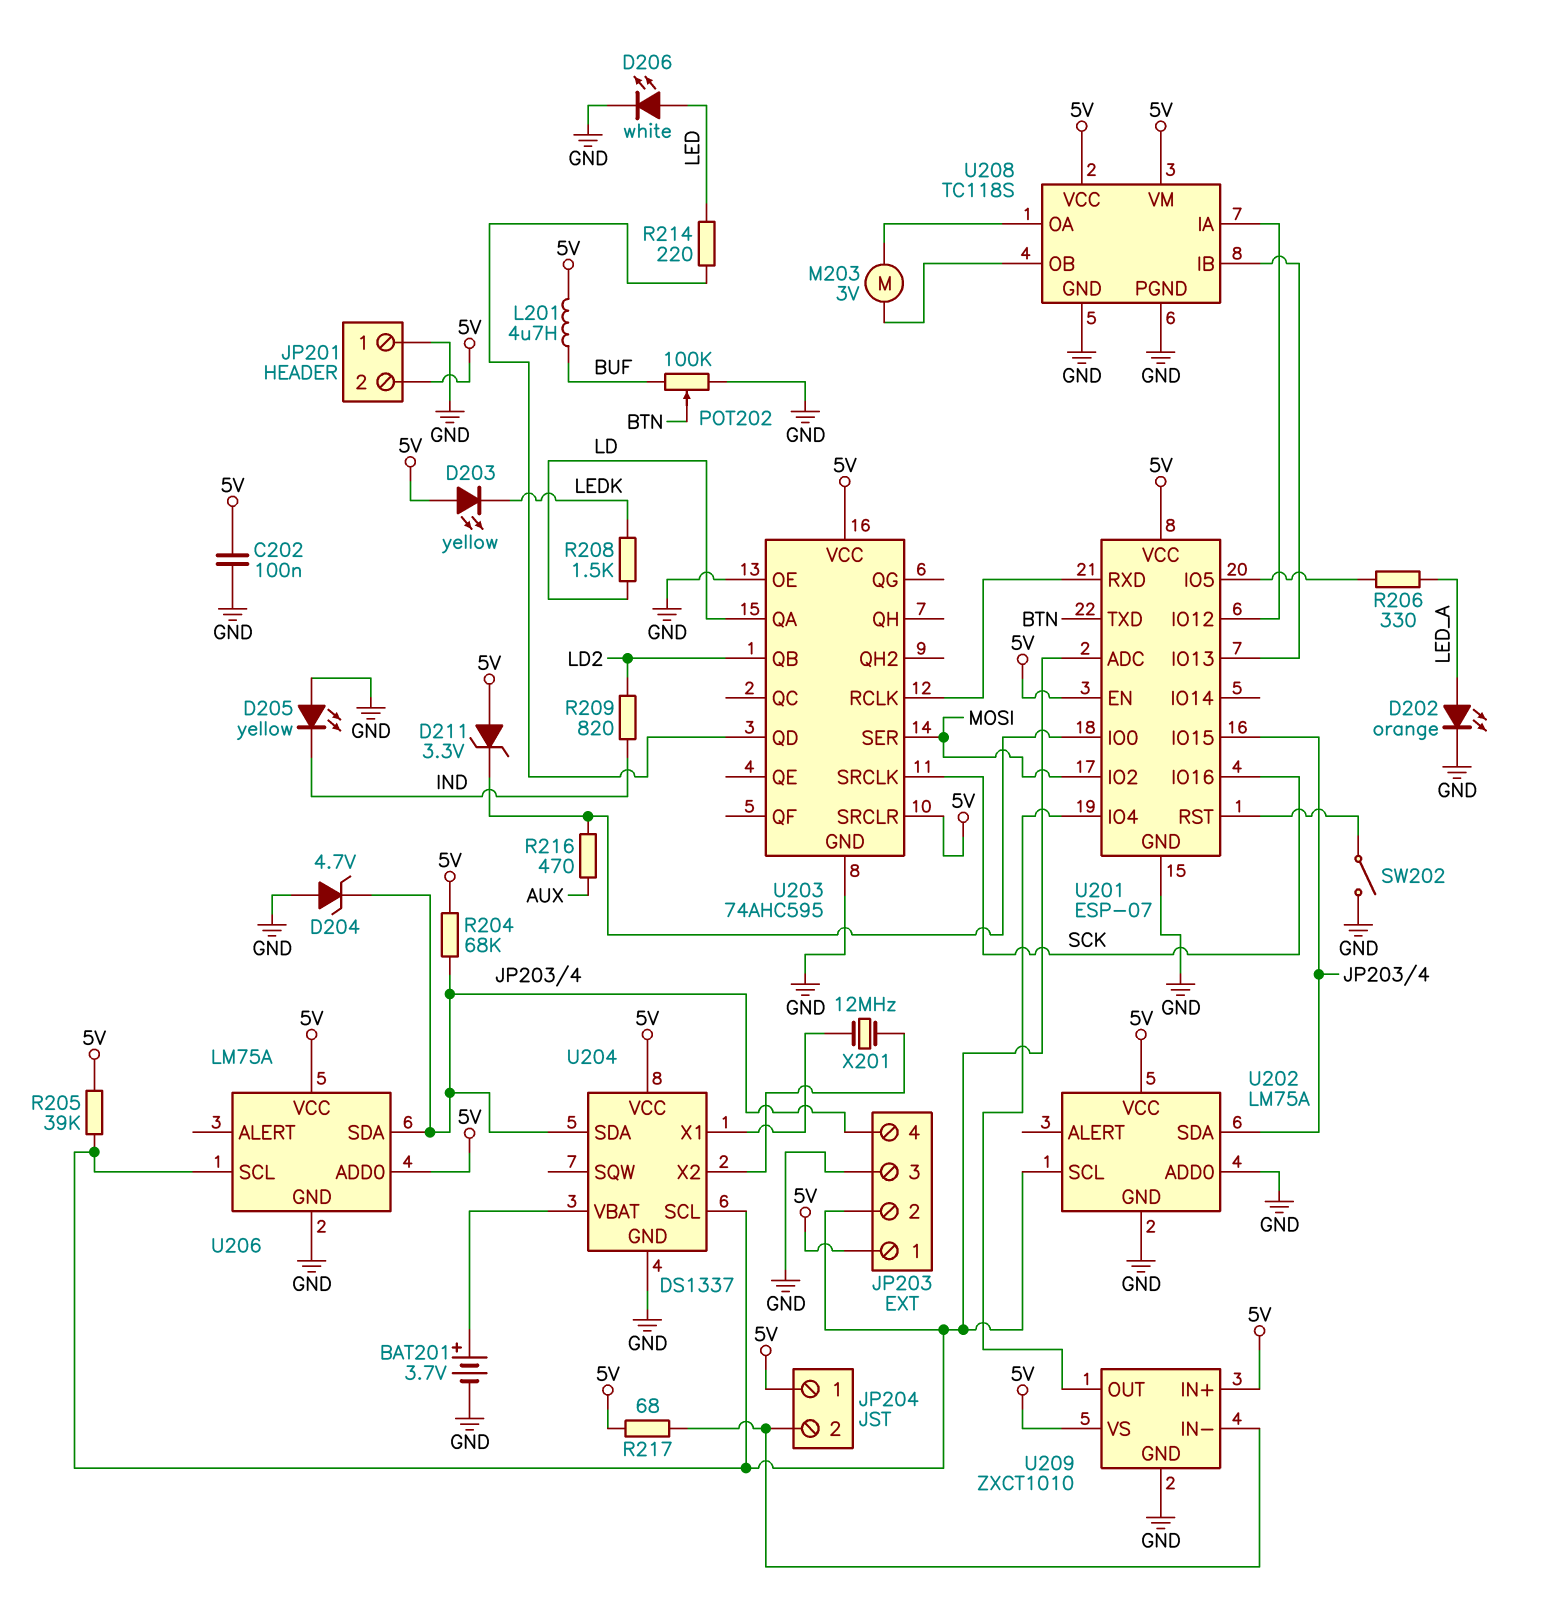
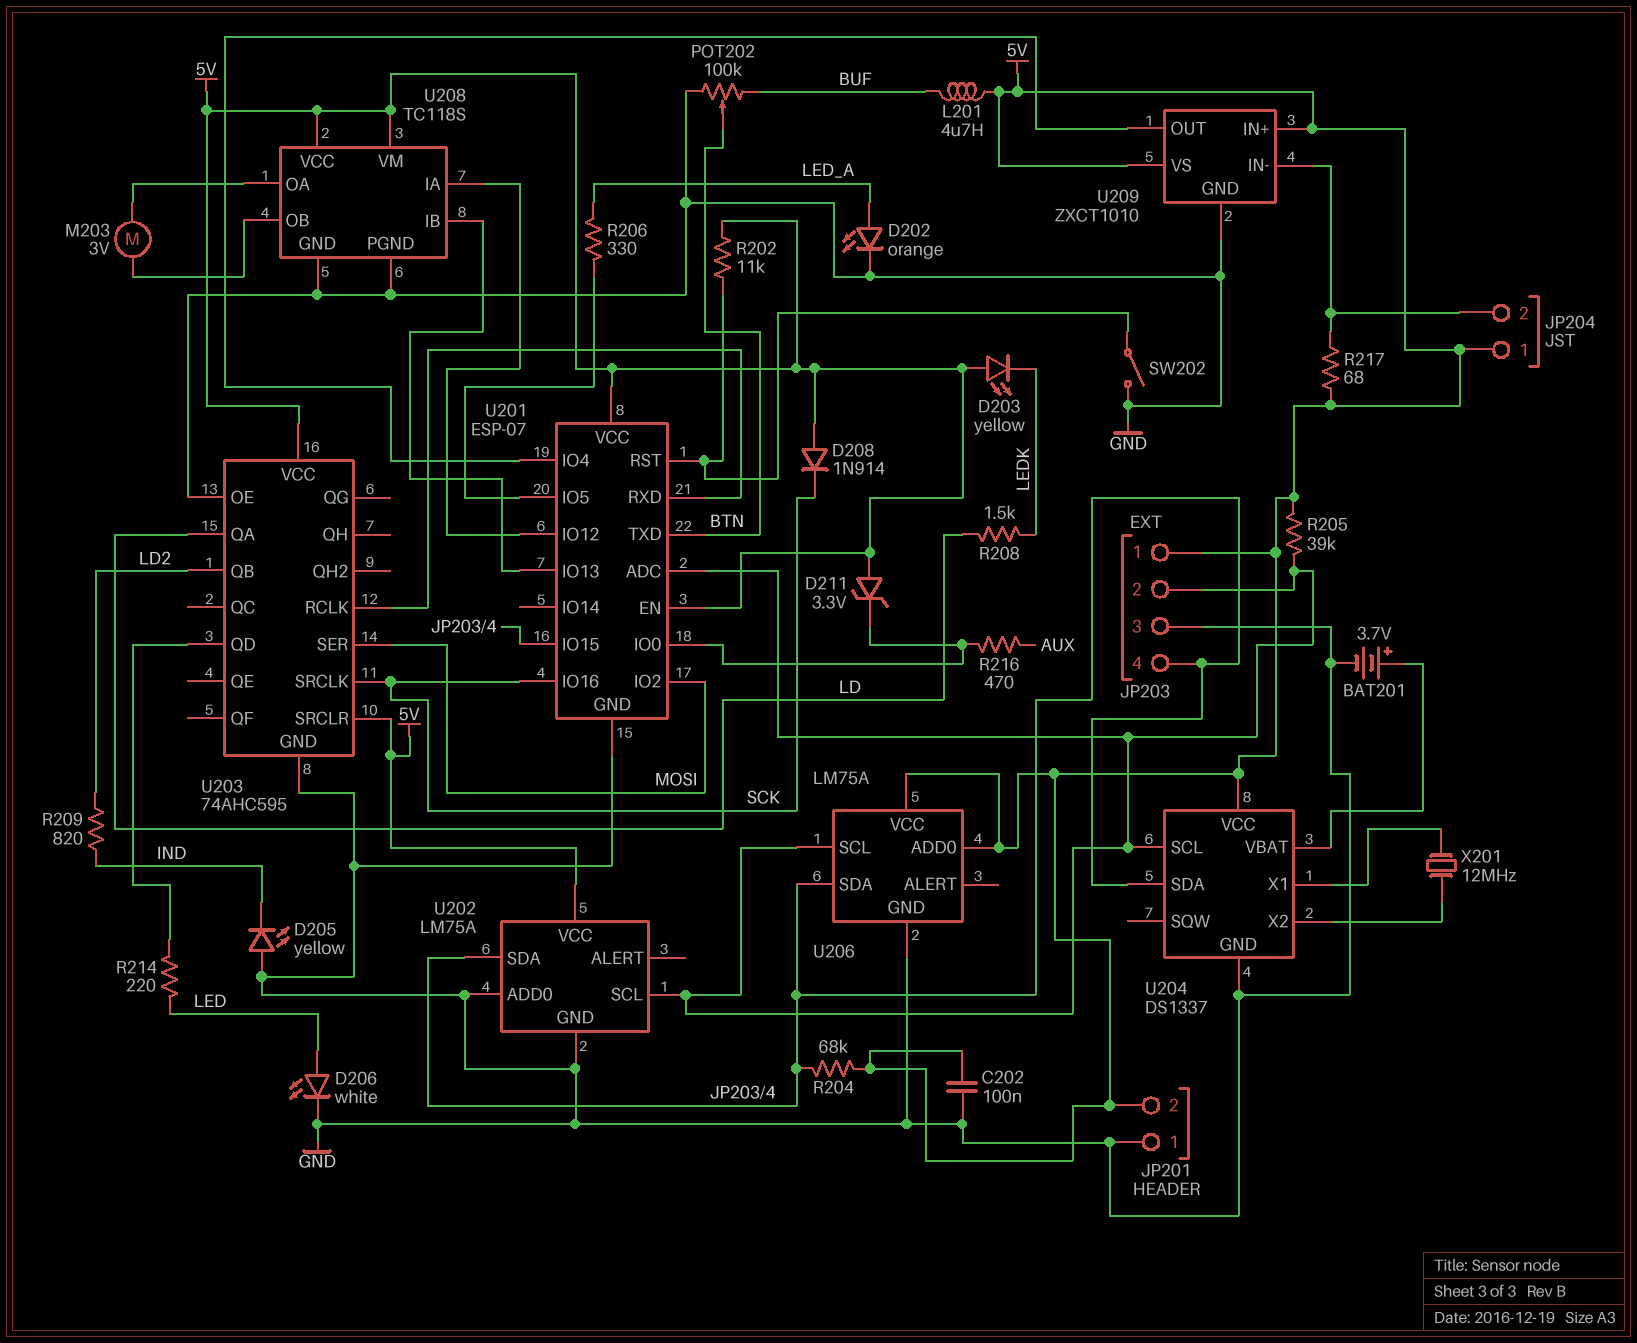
D204: zener 4.7V (A GND, K JP203/4) -> none
D208: none -> diode 1N914 (A 5V, K SCK)
R202: none -> 11k (5V, U201/RST)

